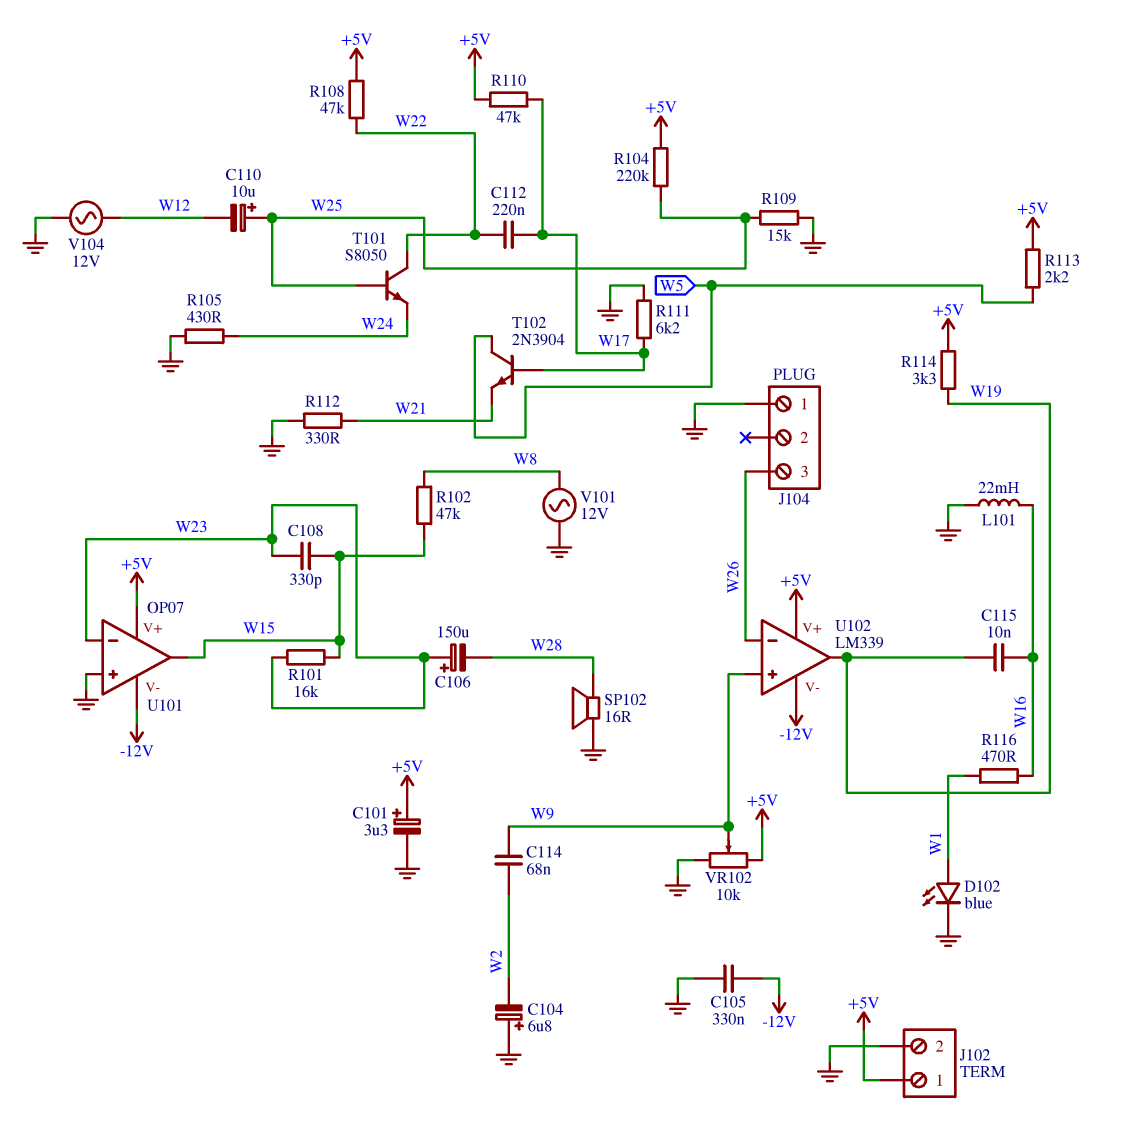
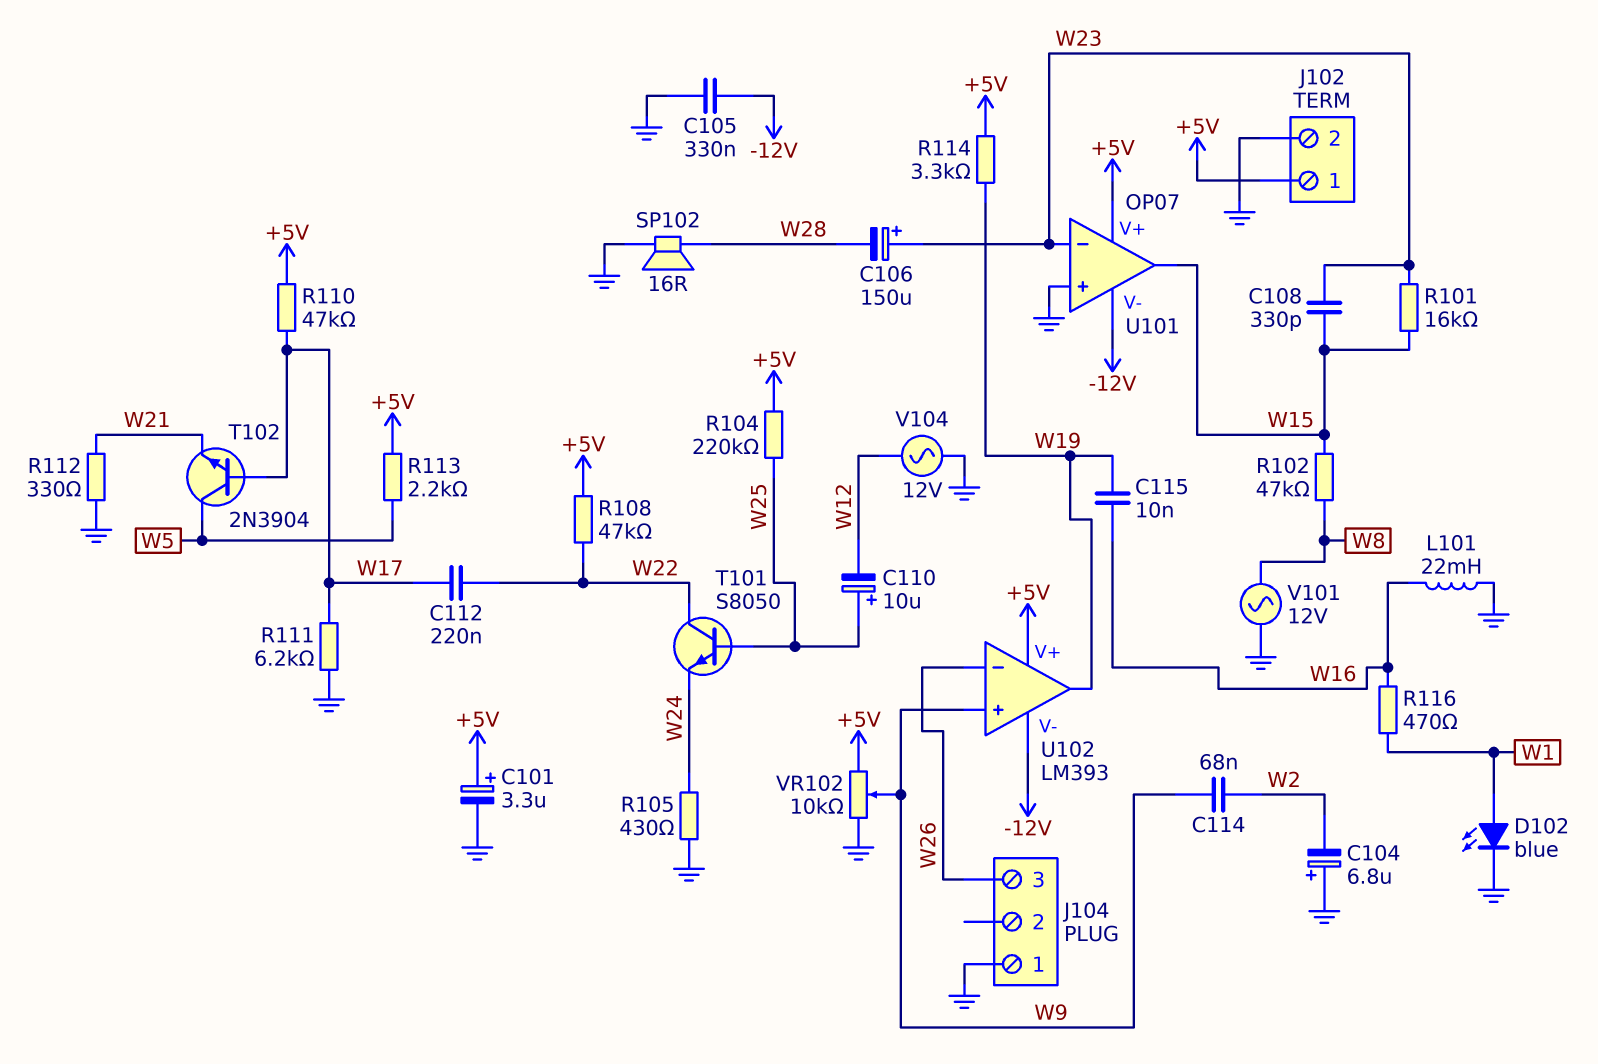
R109: 15k (GND, W25) -> none
U102: LM339 -> LM393

